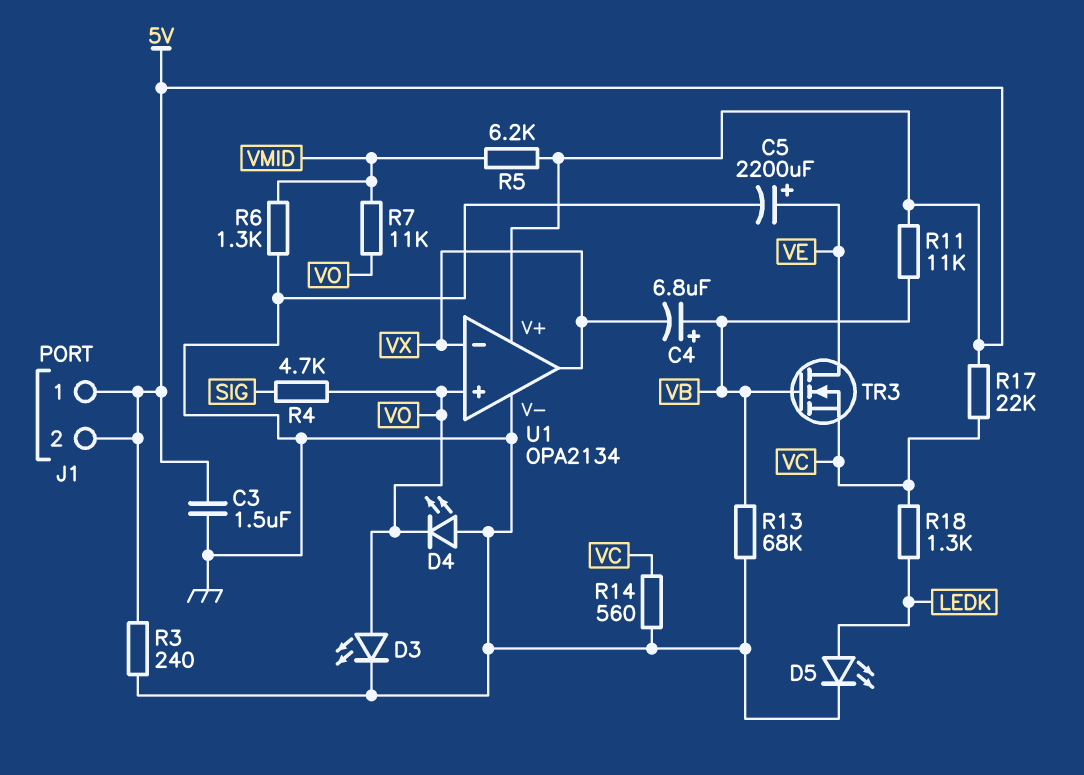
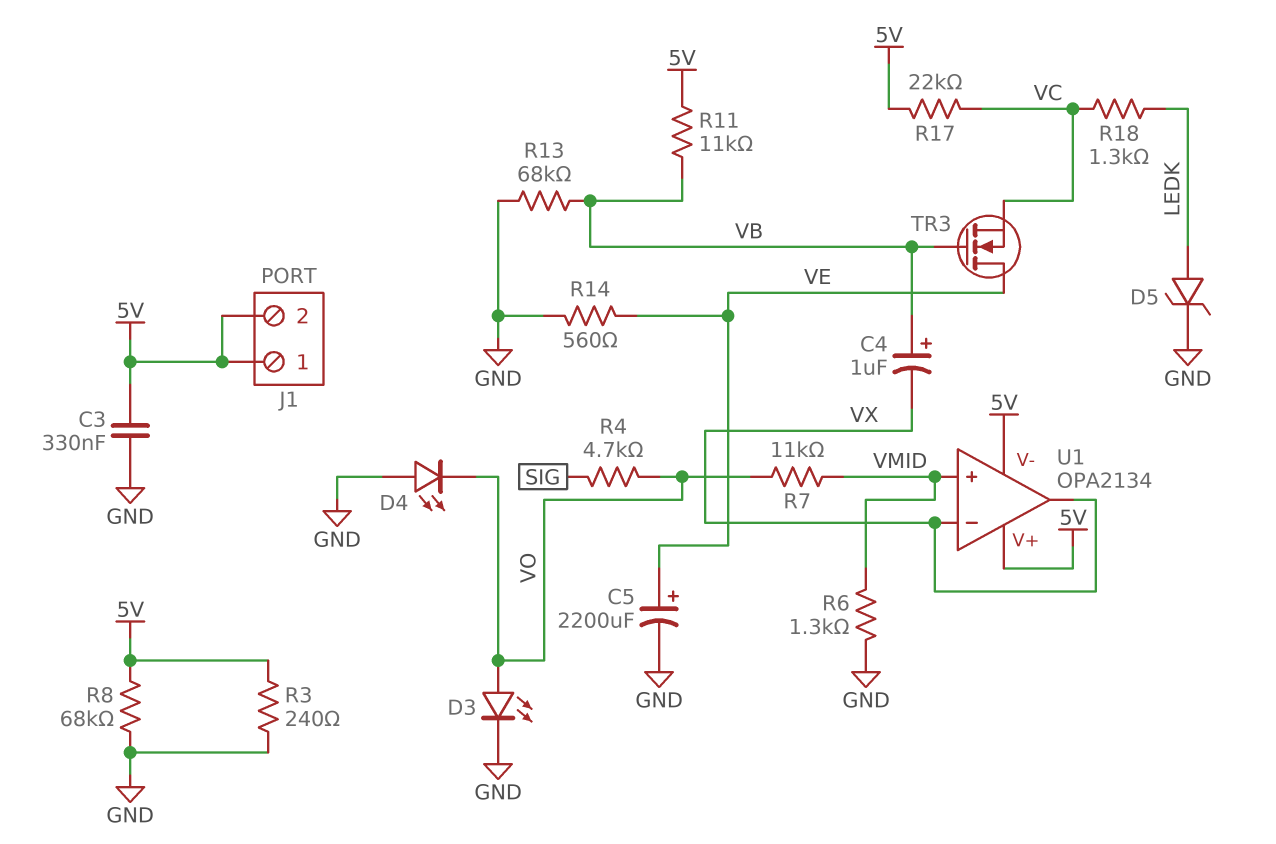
C3: 1.5uF (5V, GND) -> 330nF (5V, GND)
C4: 6.8uF (plus VB, minus VX) -> 1uF (plus VB, minus VX)
D5: LED (A LEDK, K GND) -> zener (A LEDK, K GND)
R5: 6.2k (5V, VMID) -> none
R8: none -> 68k (5V, GND)
R14: 560 (GND, VC) -> 560 (GND, VE)
U1 pin V-: GND -> 5V
U1 pin in+: VO -> VMID

